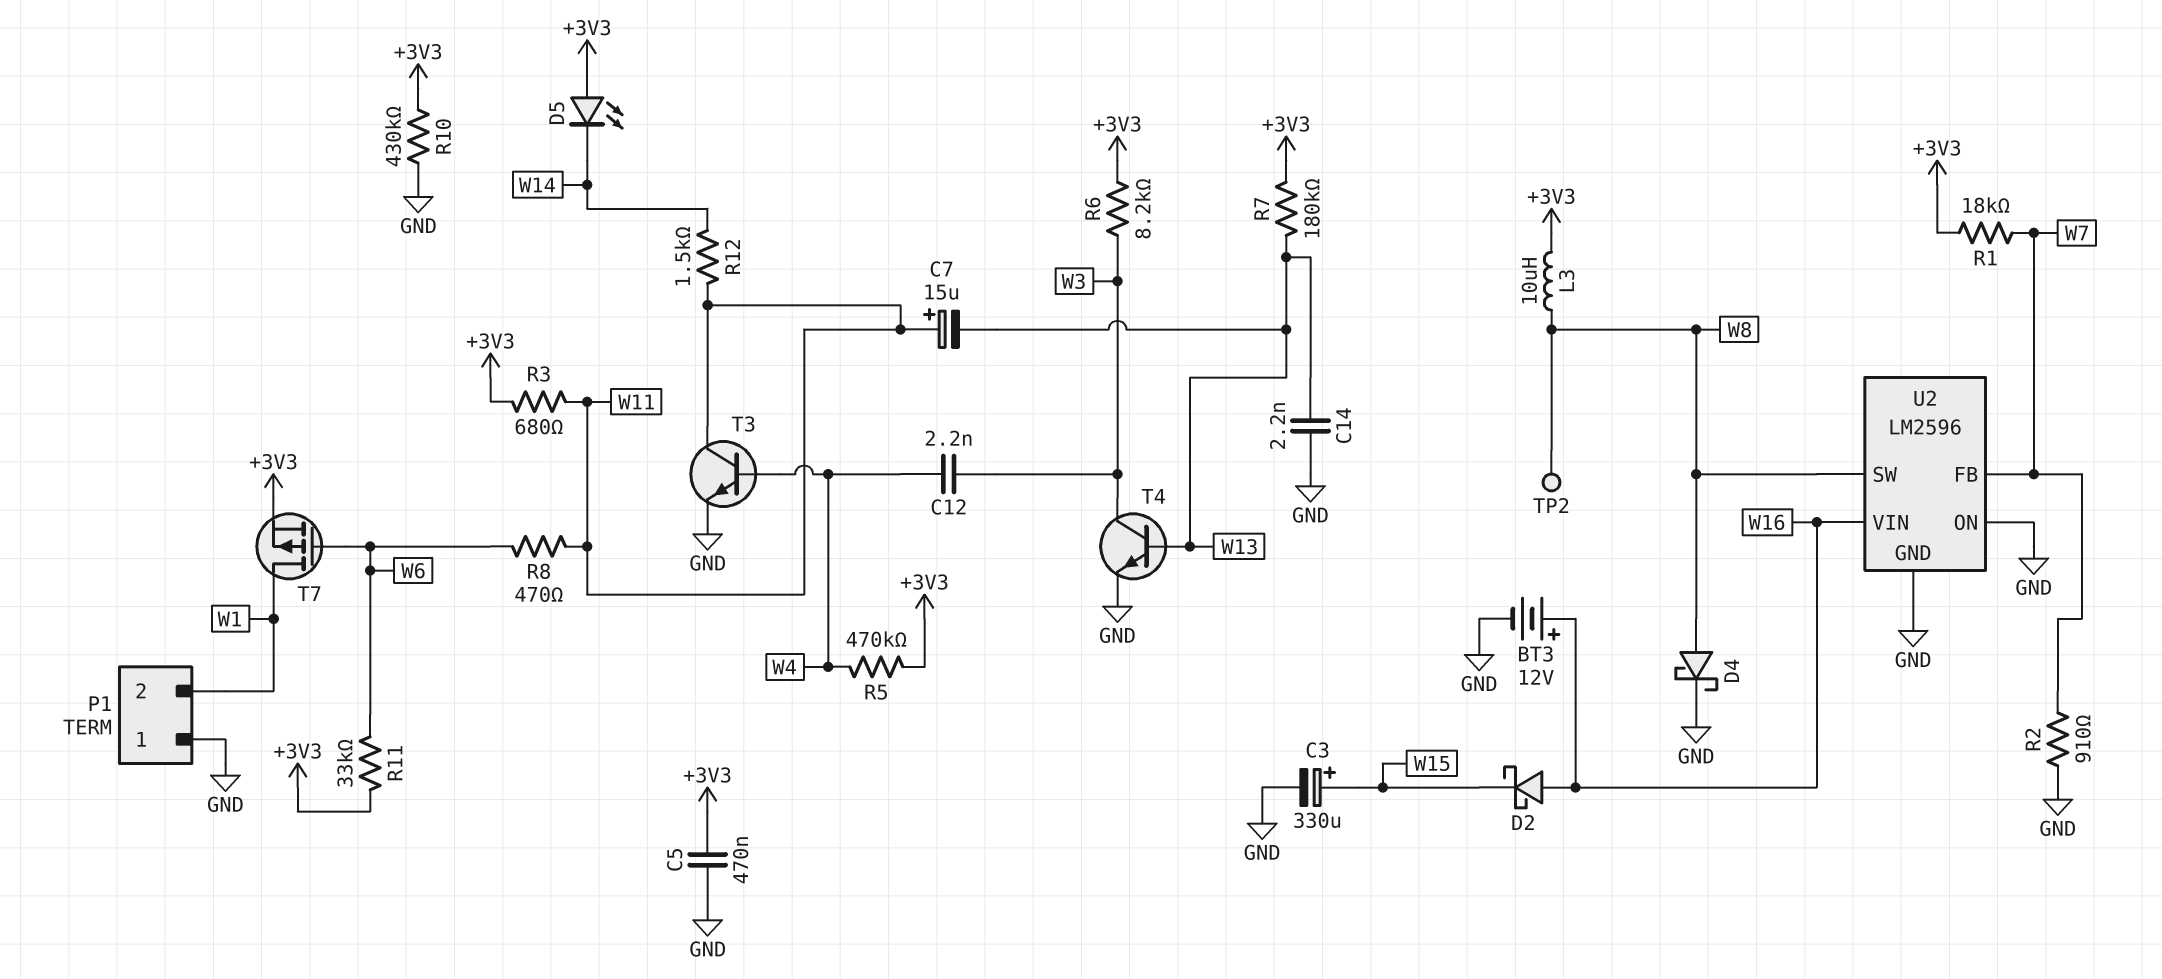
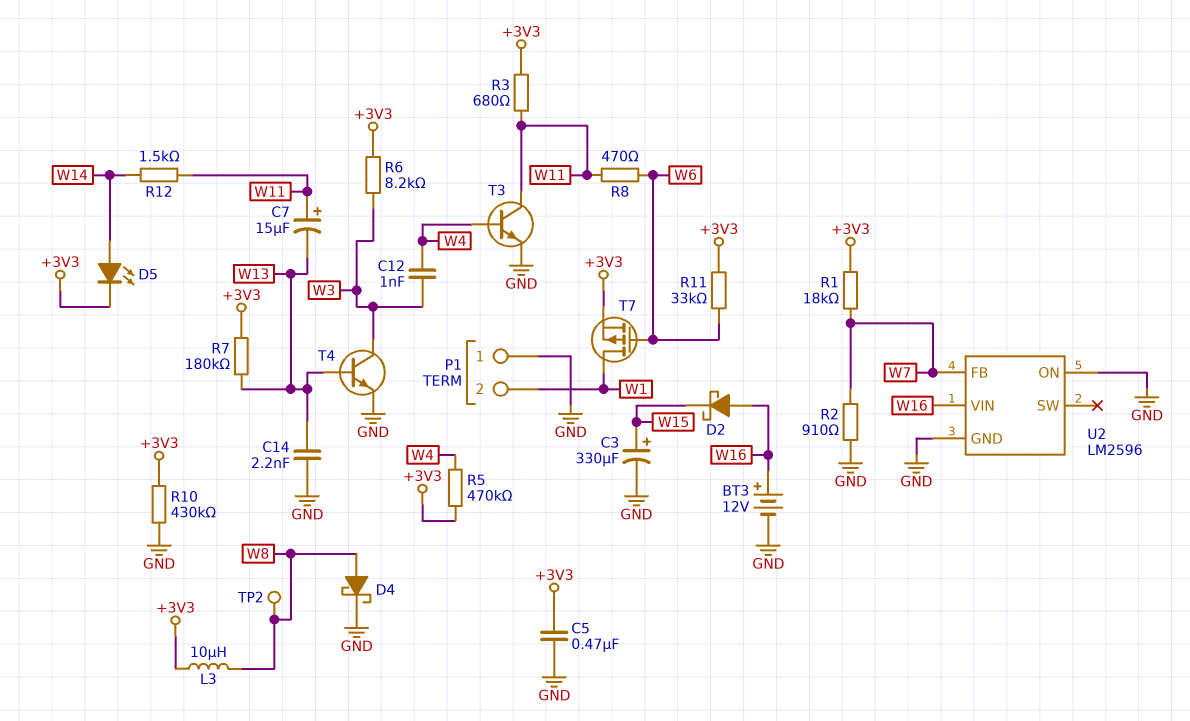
C12: 2.2nF (W3, W4) -> 1nF (W3, W4)
D5: LED (A +3V3, K W14) -> LED (A W14, K +3V3)
U2 pin SW: W8 -> none

